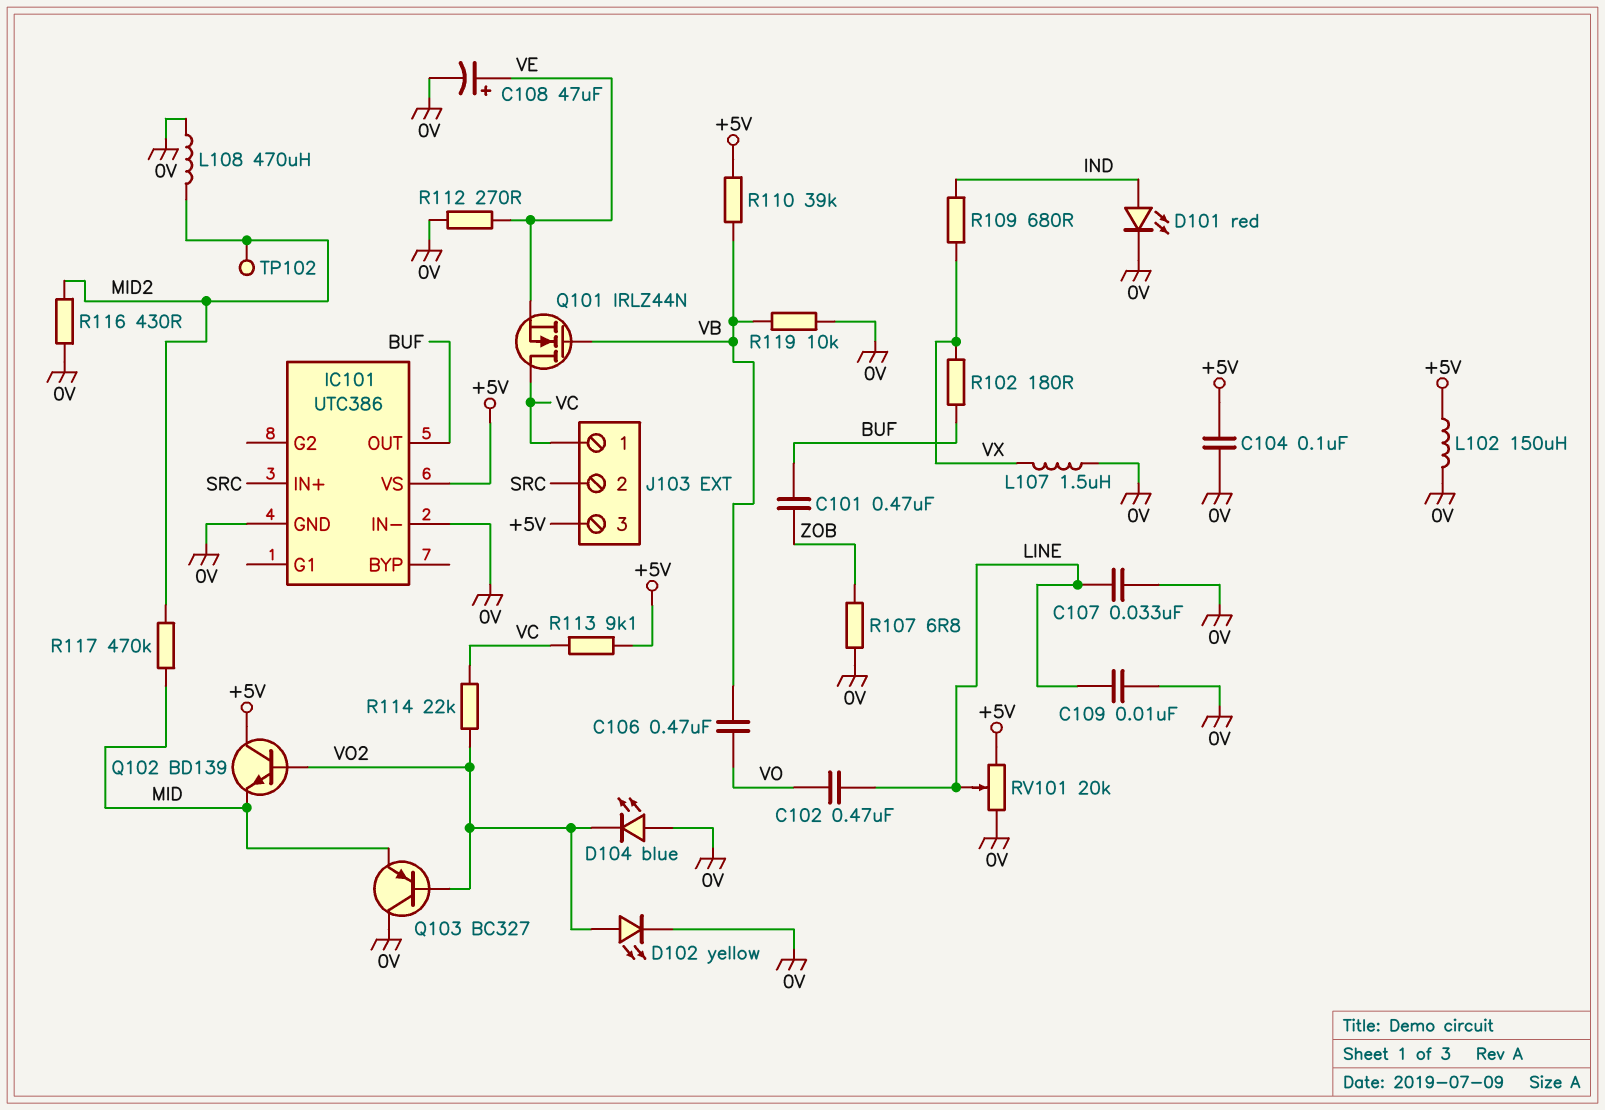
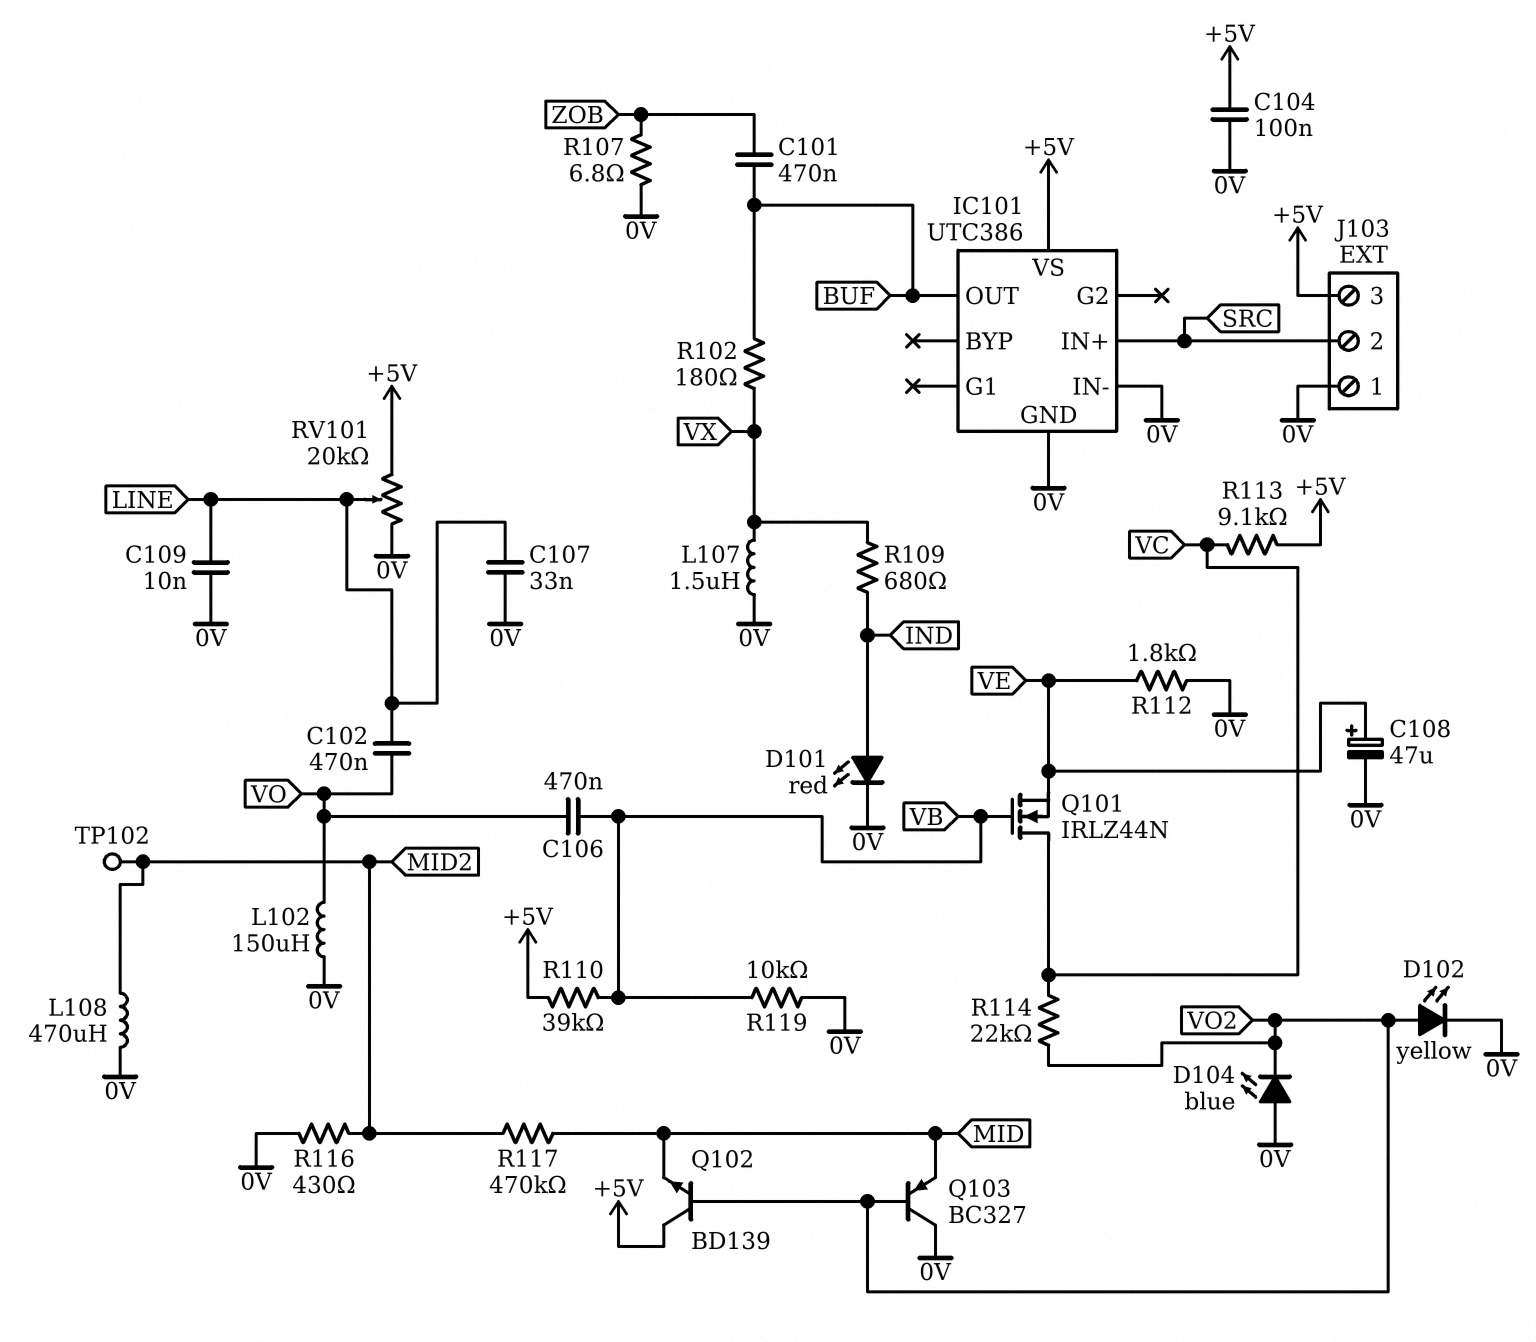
J103 pin 1: VC -> 0V
L102: 150uH (+5V, 0V) -> 150uH (0V, VO)
R112: 270 (0V, VE) -> 1.8k (0V, VE)

